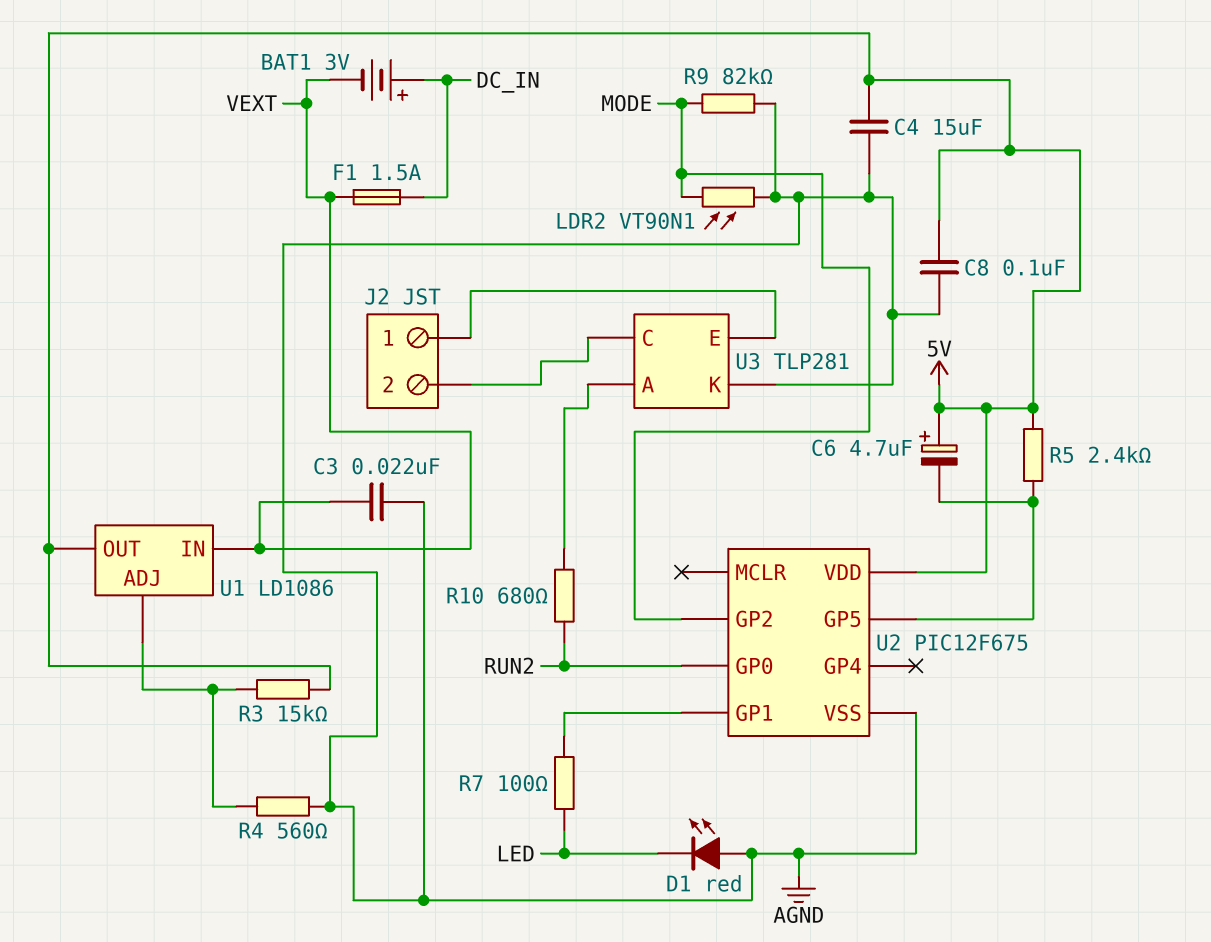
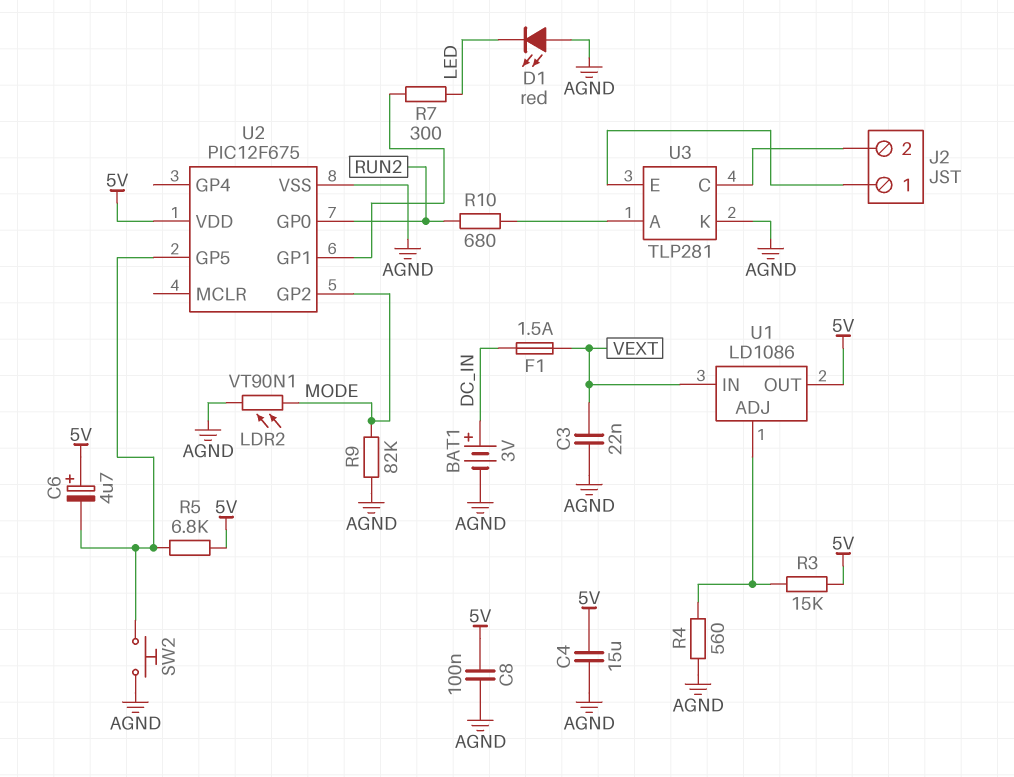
BAT1: 3V (plus DC_IN, minus VEXT) -> 3V (plus DC_IN, minus AGND)
R5: 2.4k (5V, U2/GP5) -> 6.8k (5V, U2/GP5)
R7: 100 (LED, U2/GP1) -> 300 (LED, U2/GP1)
SW2: none -> button (AGND, U2/GP5)

